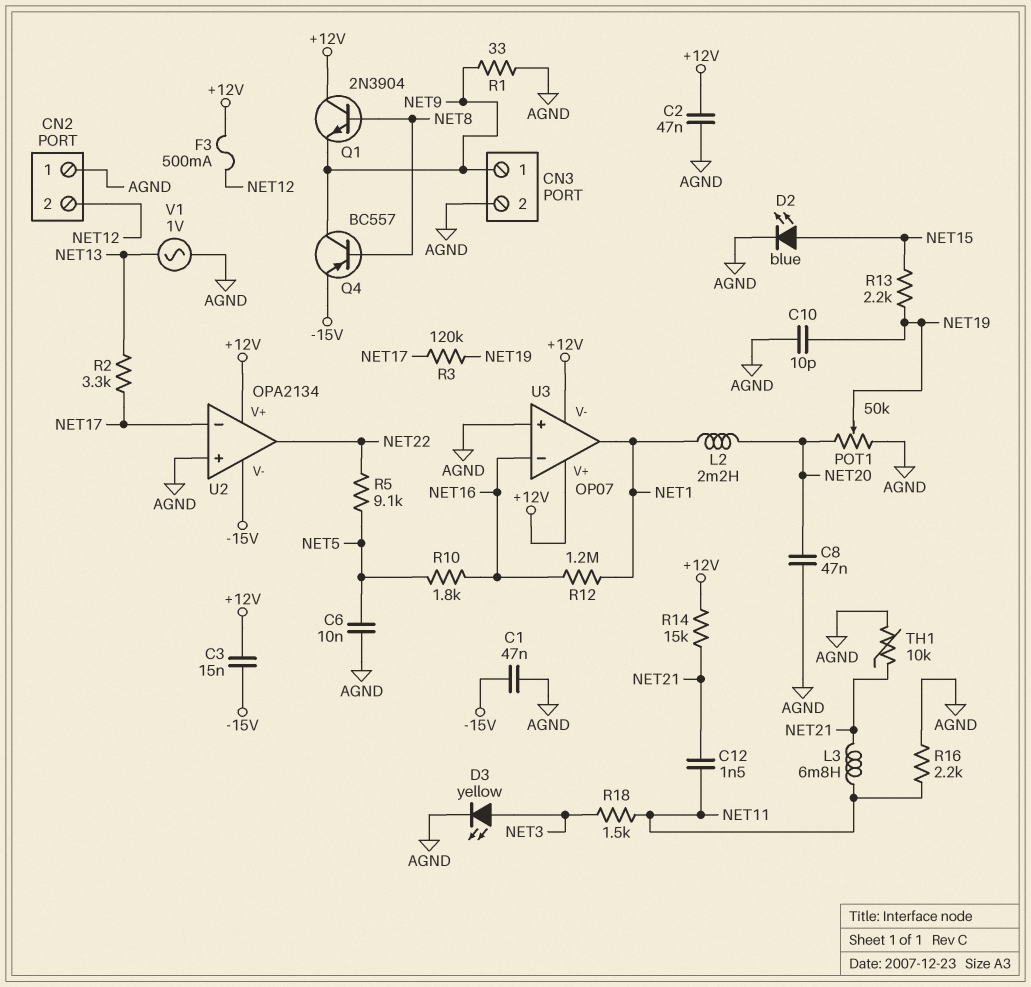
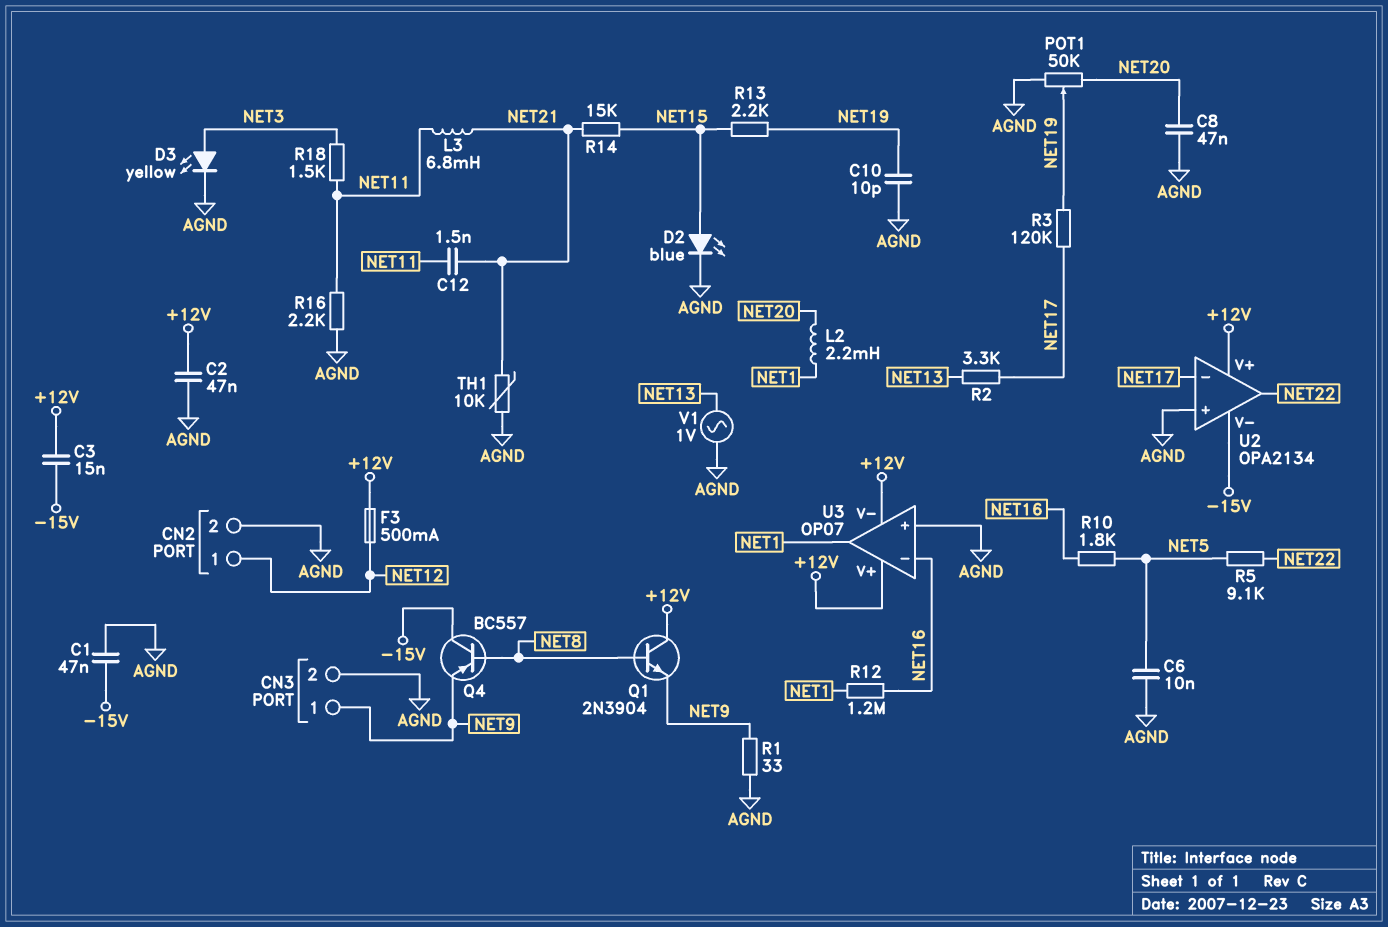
CN2 pin 1: AGND -> NET12
CN2 pin 2: NET12 -> AGND
Q4: PNP BC557 (B NET8, C NET9, E -15V) -> PNP BC557 (B NET8, C -15V, E NET9)
R14: 15k (+12V, NET21) -> 15k (NET15, NET21)

